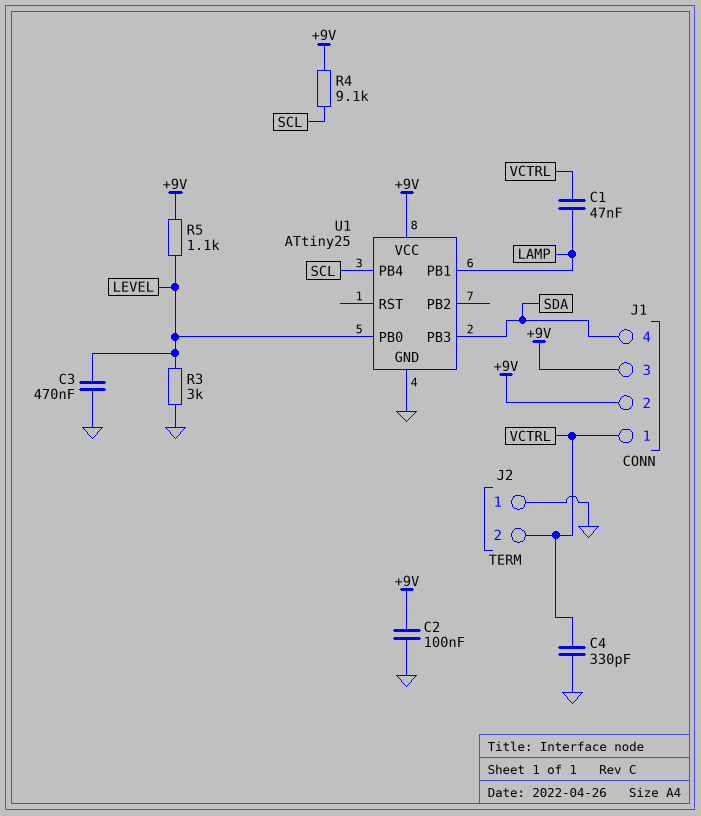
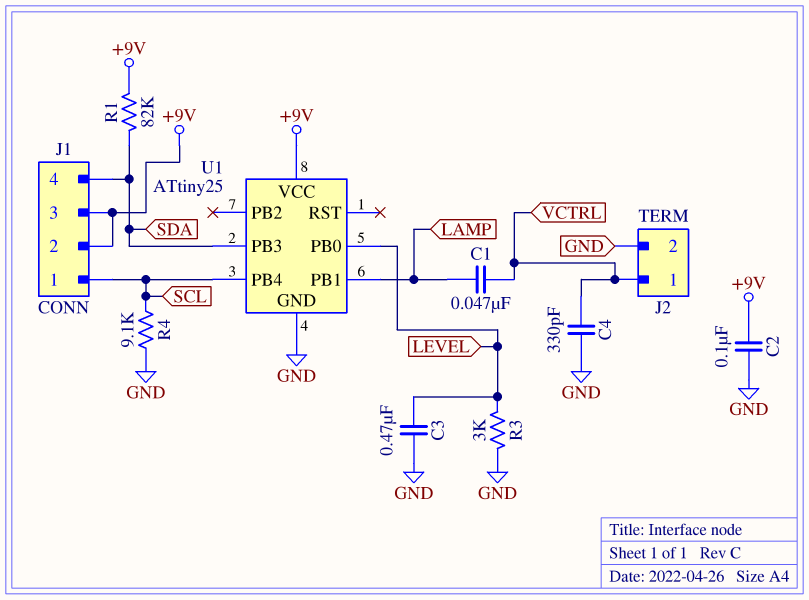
J1 pin 1: VCTRL -> SCL
J2 pin 1: GND -> VCTRL
J2 pin 2: VCTRL -> GND
R1: none -> 82k (+9V, SDA)
R4: 9.1k (+9V, SCL) -> 9.1k (GND, SCL)
R5: 1.1k (+9V, LEVEL) -> none

